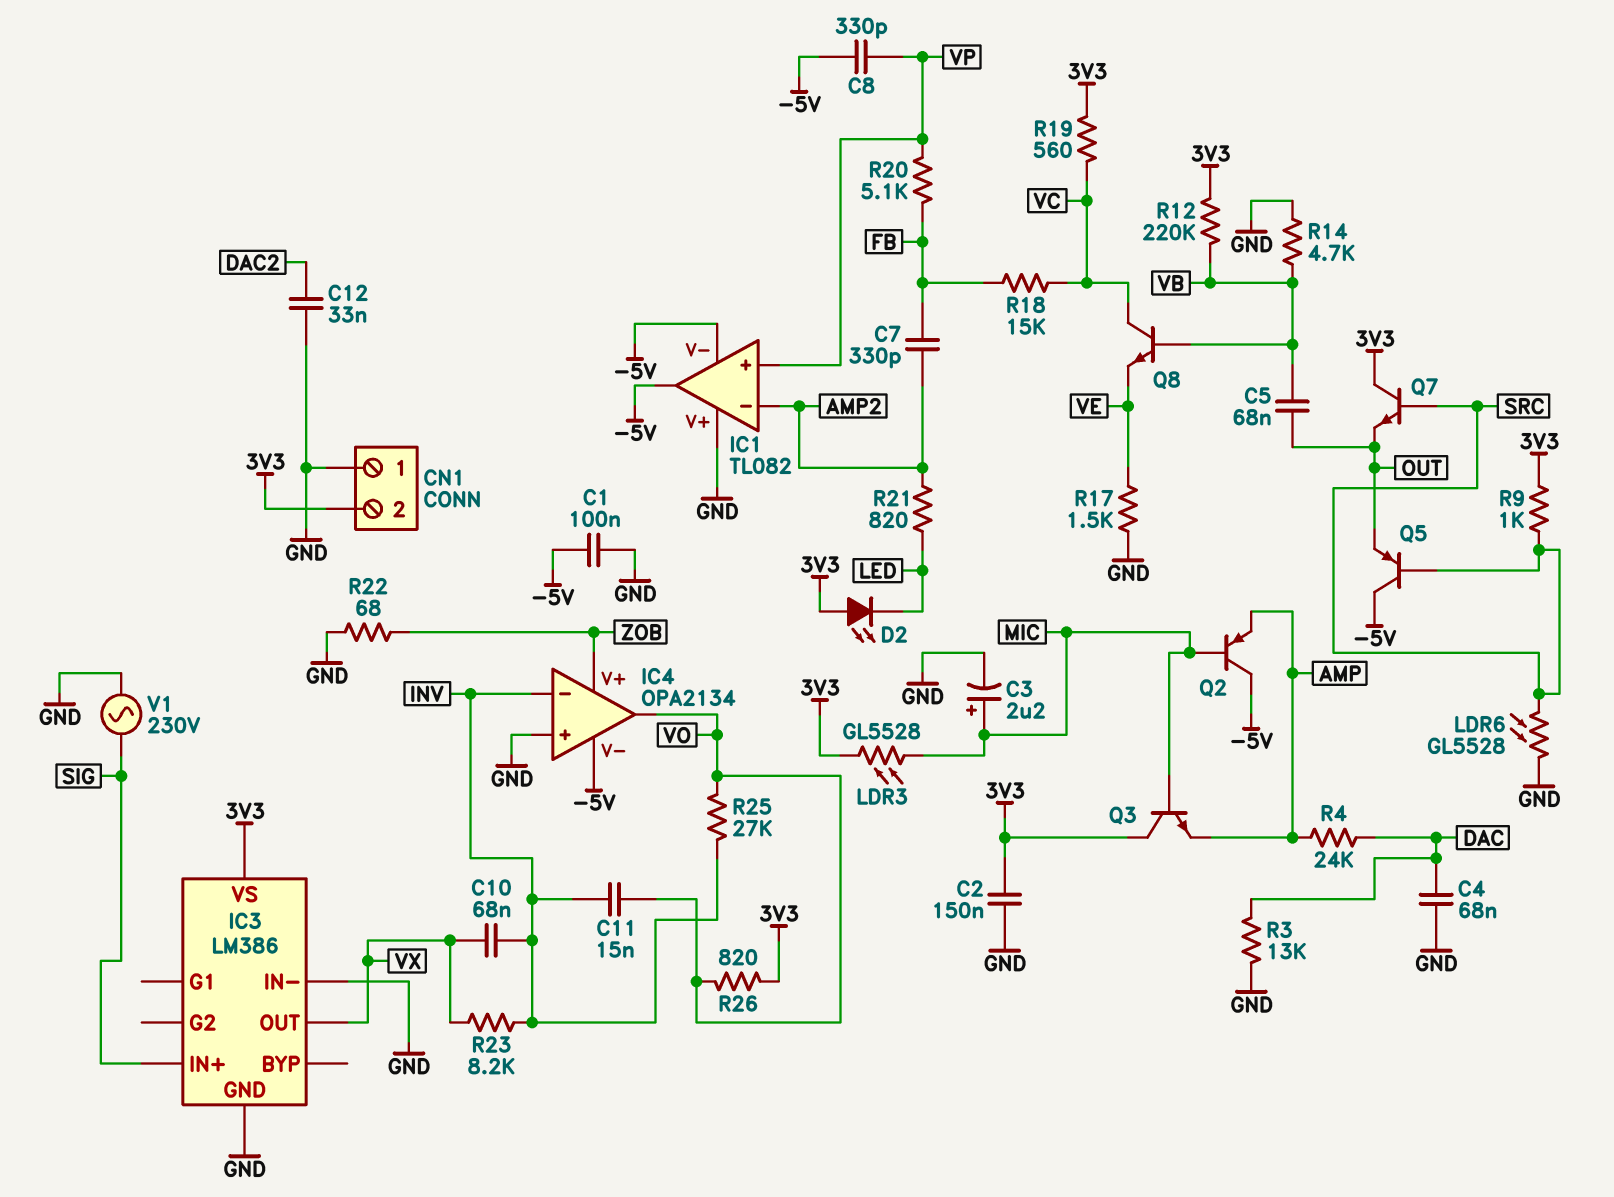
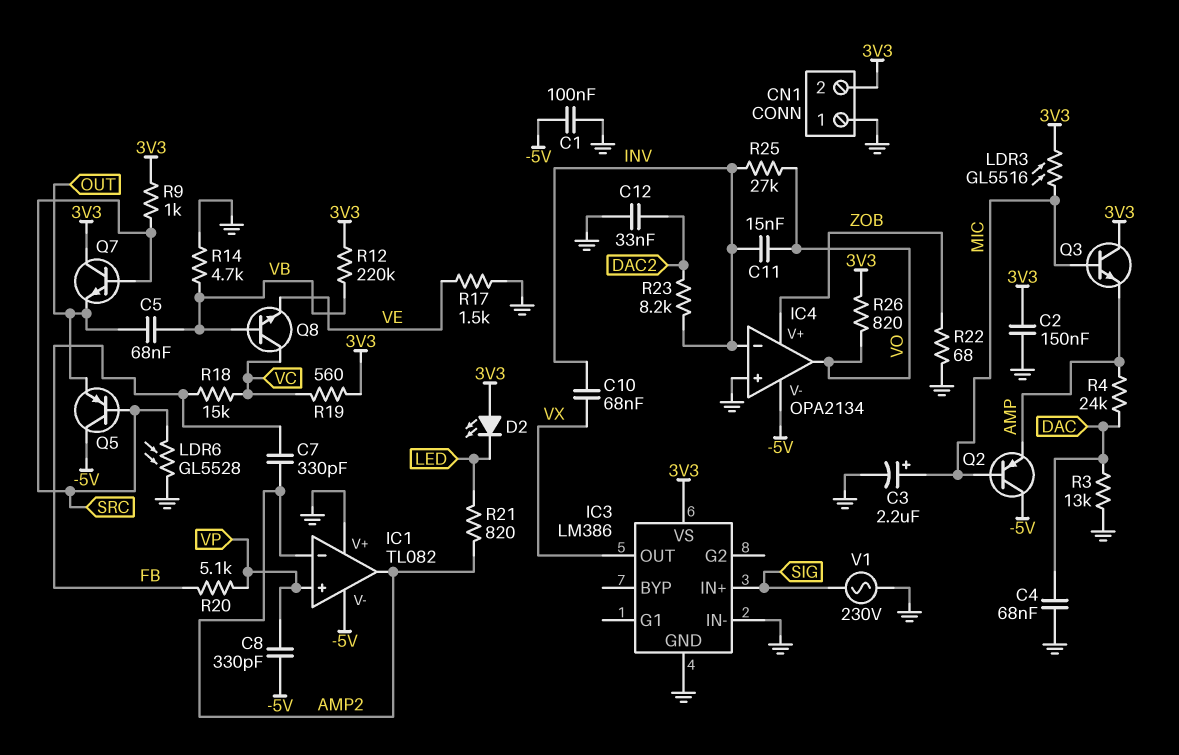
IC1 pin out: -5V -> AMP2
LDR3: GL5528 (3V3, MIC) -> GL5516 (3V3, MIC)
R23: 8.2k (INV, VX) -> 8.2k (DAC2, INV)

